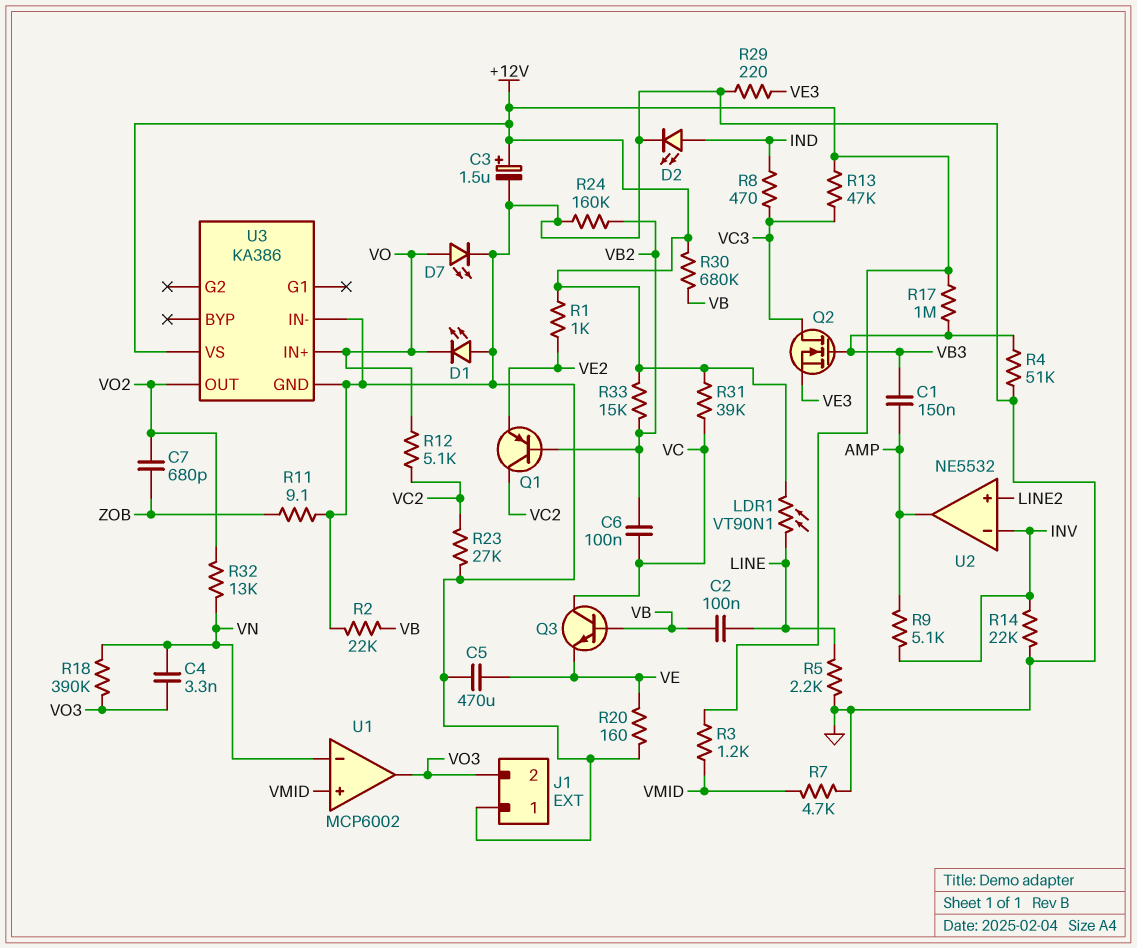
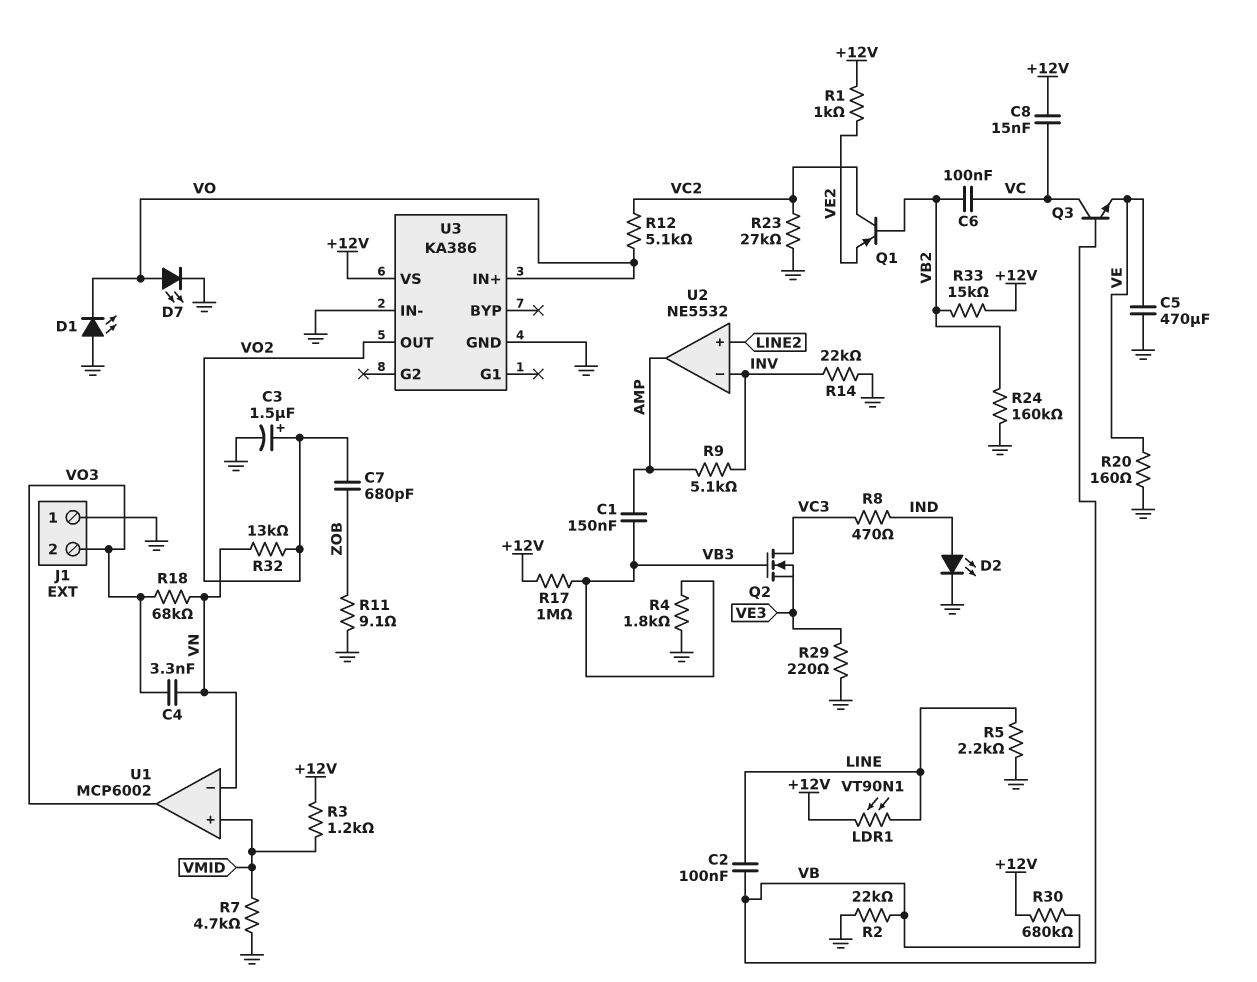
C3: 1.5uF (plus +12V, minus GND) -> 1.5uF (plus VO2, minus GND)
C8: none -> 15nF (+12V, VC)
R4: 51k (GND, VB3) -> 1.8k (GND, VB3)
R13: 47k (+12V, VC3) -> none
R18: 390k (VN, VO3) -> 68k (VN, VO3)
R31: 39k (+12V, VC) -> none

